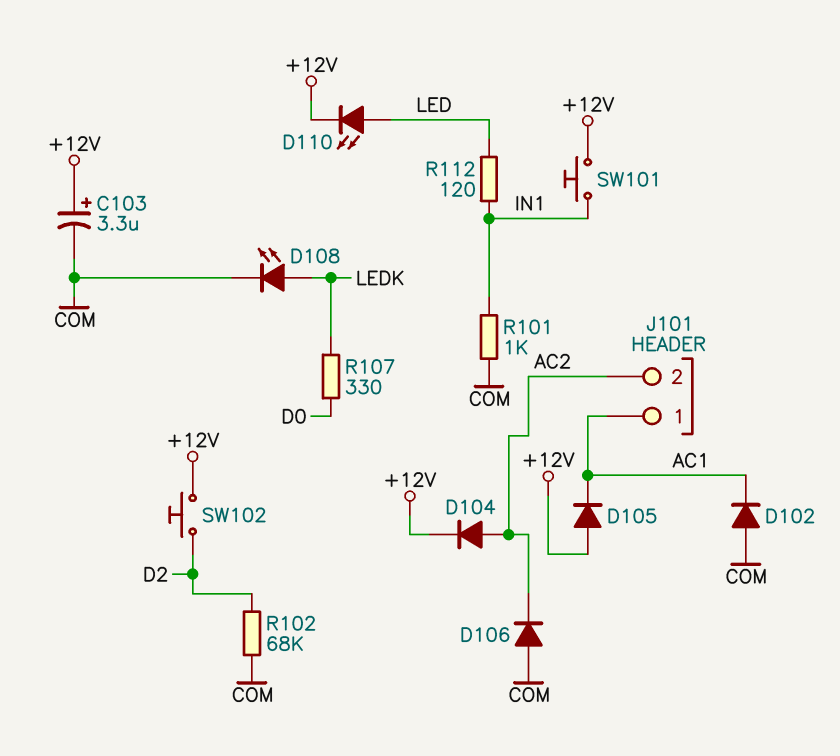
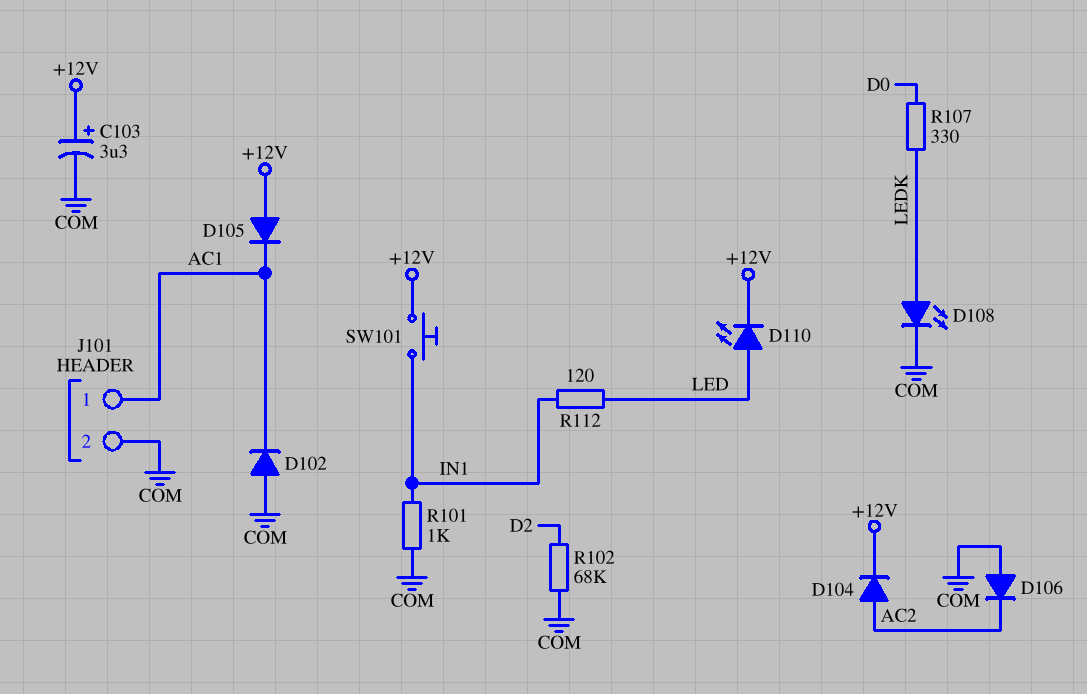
J101 pin 2: AC2 -> COM
SW102: button (+12V, D2) -> none

